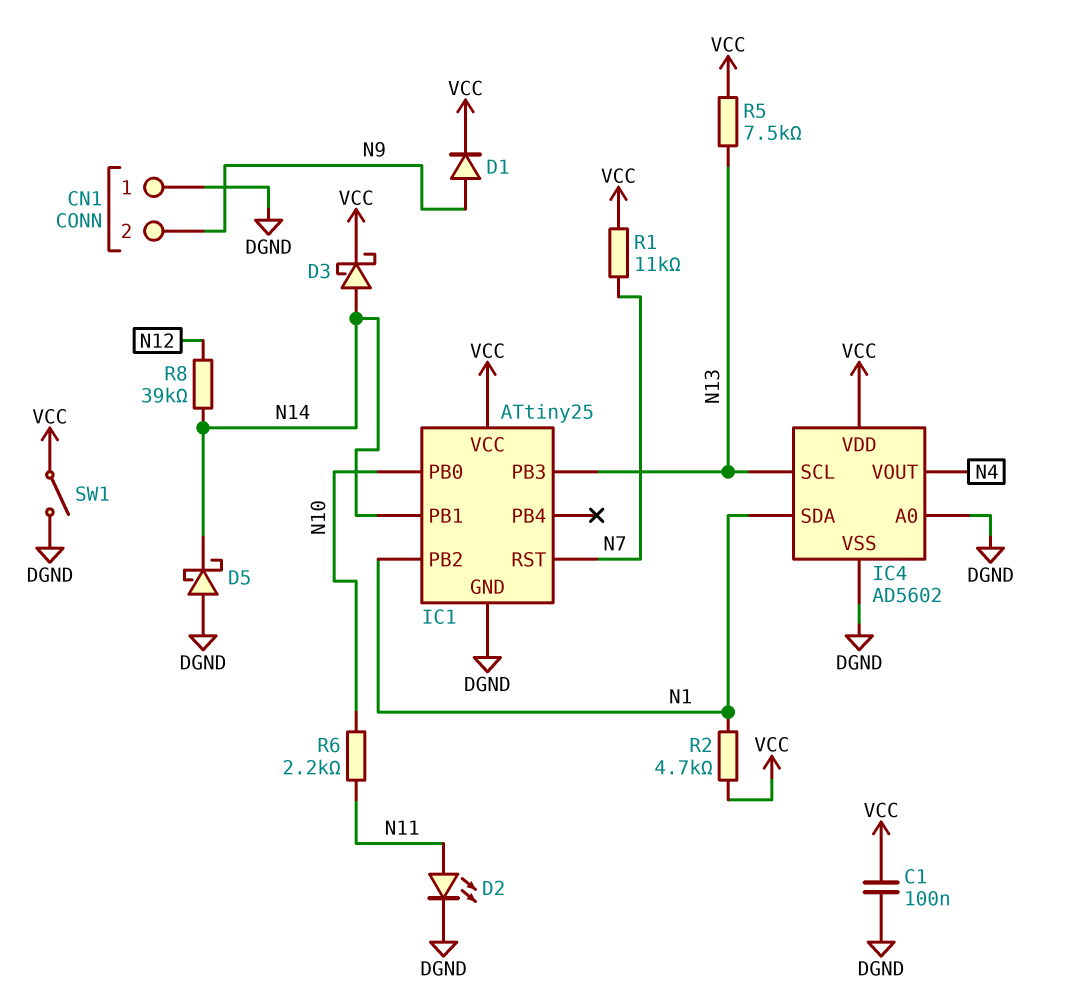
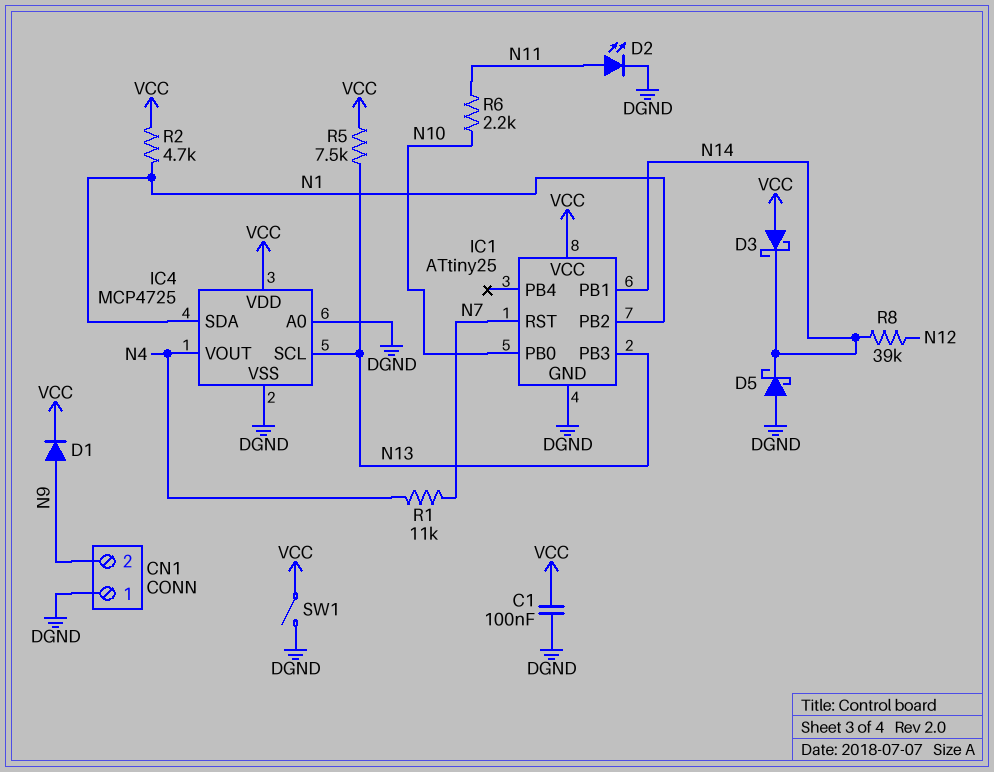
D3: schottky (A N14, K VCC) -> schottky (A VCC, K N14)
IC4: AD5602 -> MCP4725
R1: 11k (N7, VCC) -> 11k (N4, N7)

